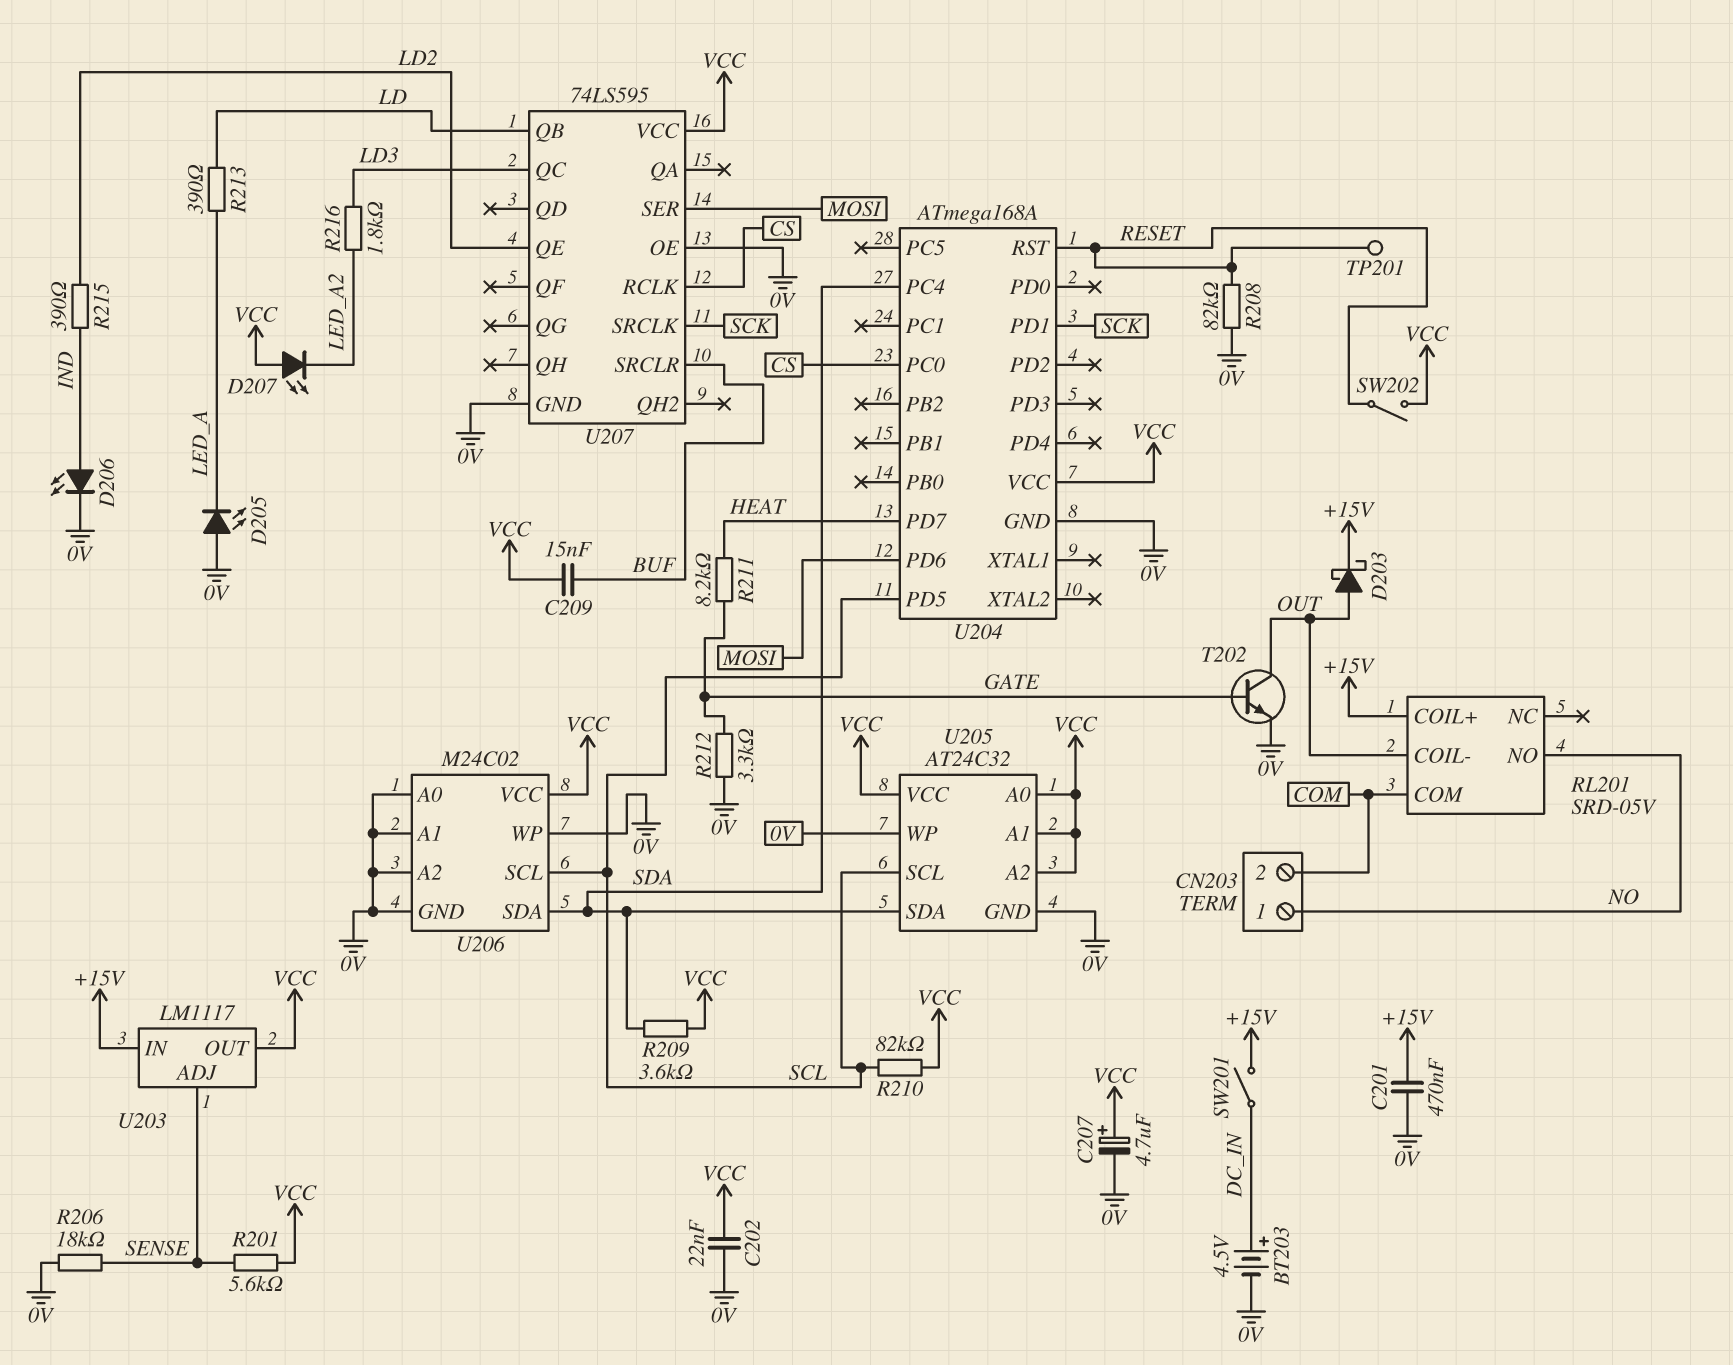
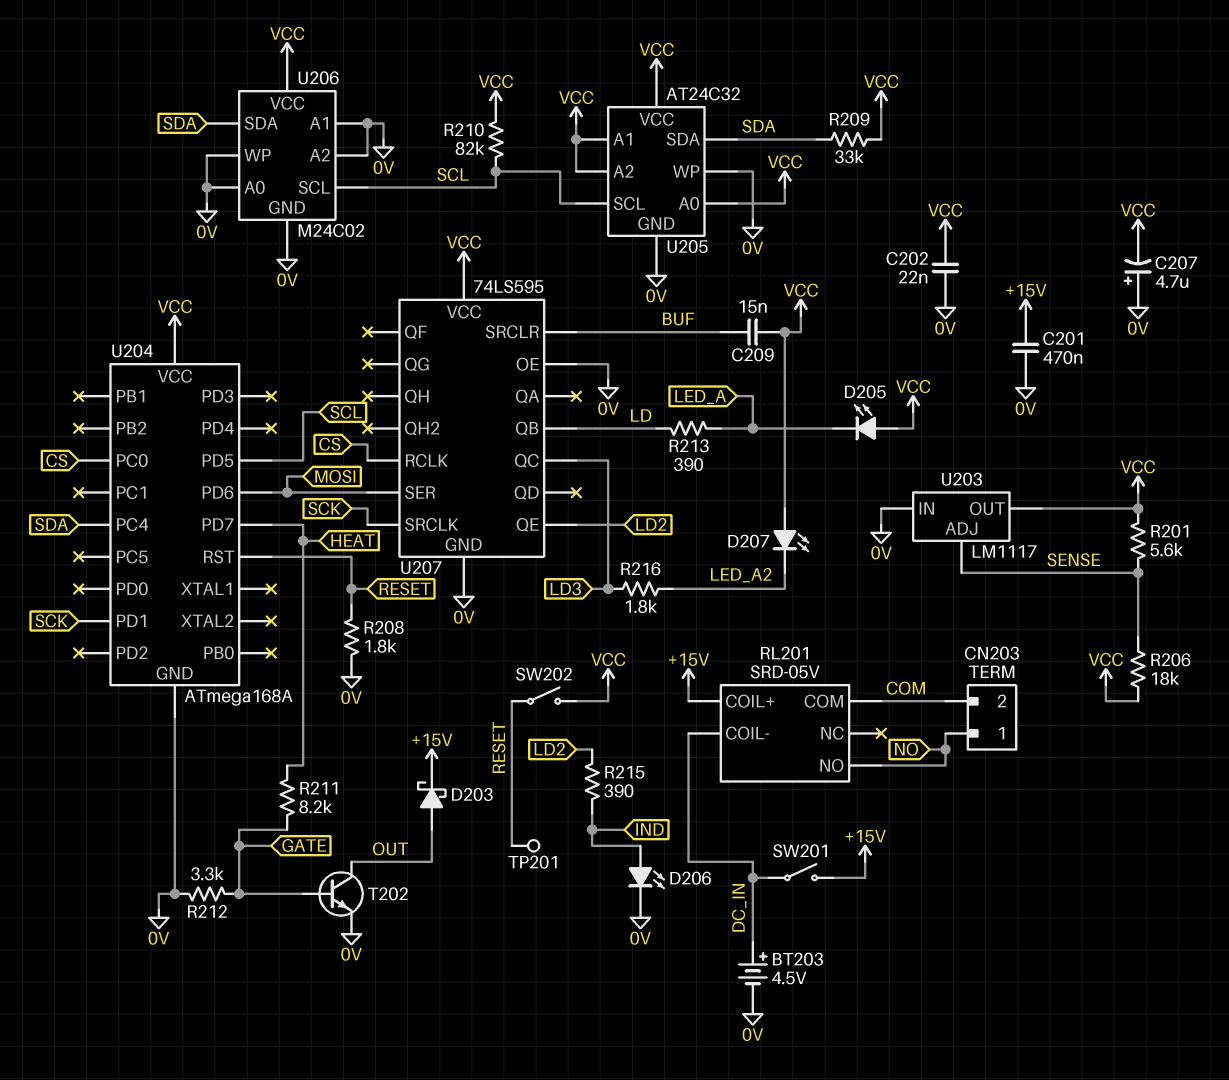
C207: 4.7uF (plus VCC, minus 0V) -> 4.7uF (plus 0V, minus VCC)
D205: LED (A 0V, K LED_A) -> LED (A VCC, K LED_A)
R206: 18k (0V, SENSE) -> 18k (SENSE, VCC)
R208: 82k (0V, RESET) -> 1.8k (0V, RESET)
R209: 3.6k (SDA, VCC) -> 33k (SDA, VCC)
RL201 pin COIL-: OUT -> DC_IN
U203 pin IN: +15V -> 0V

